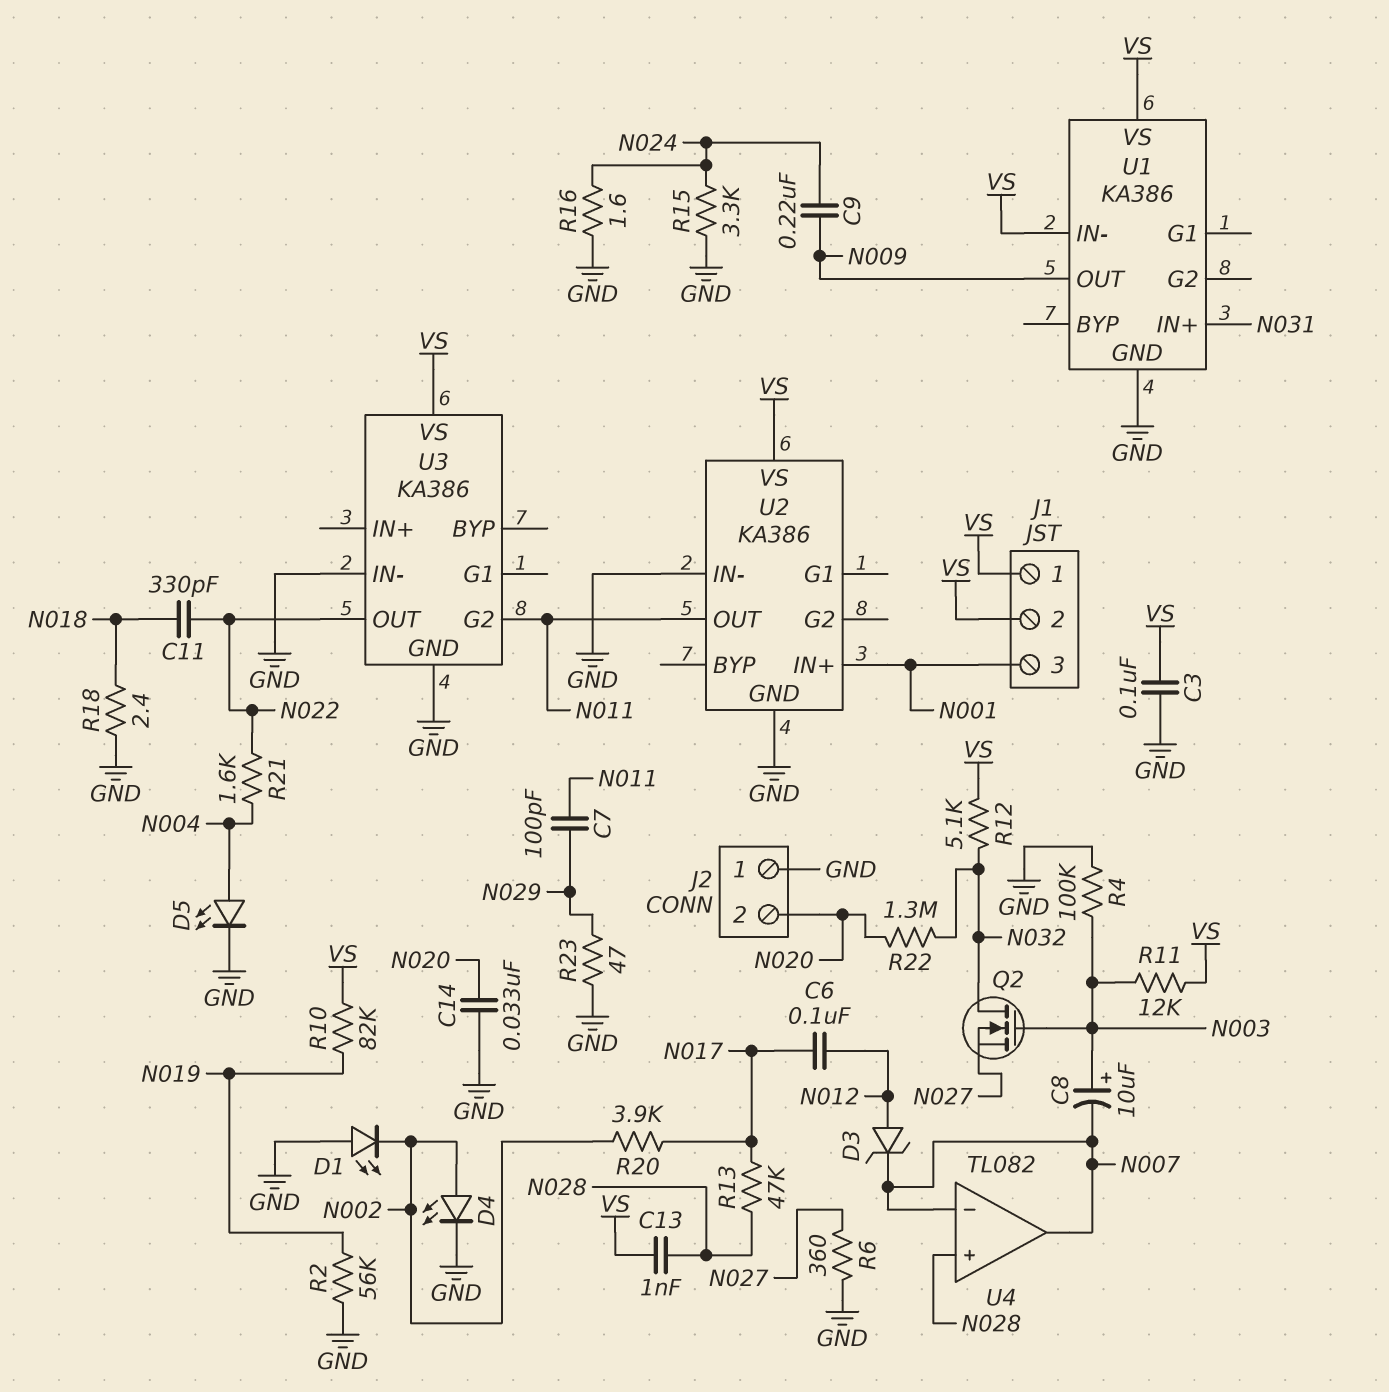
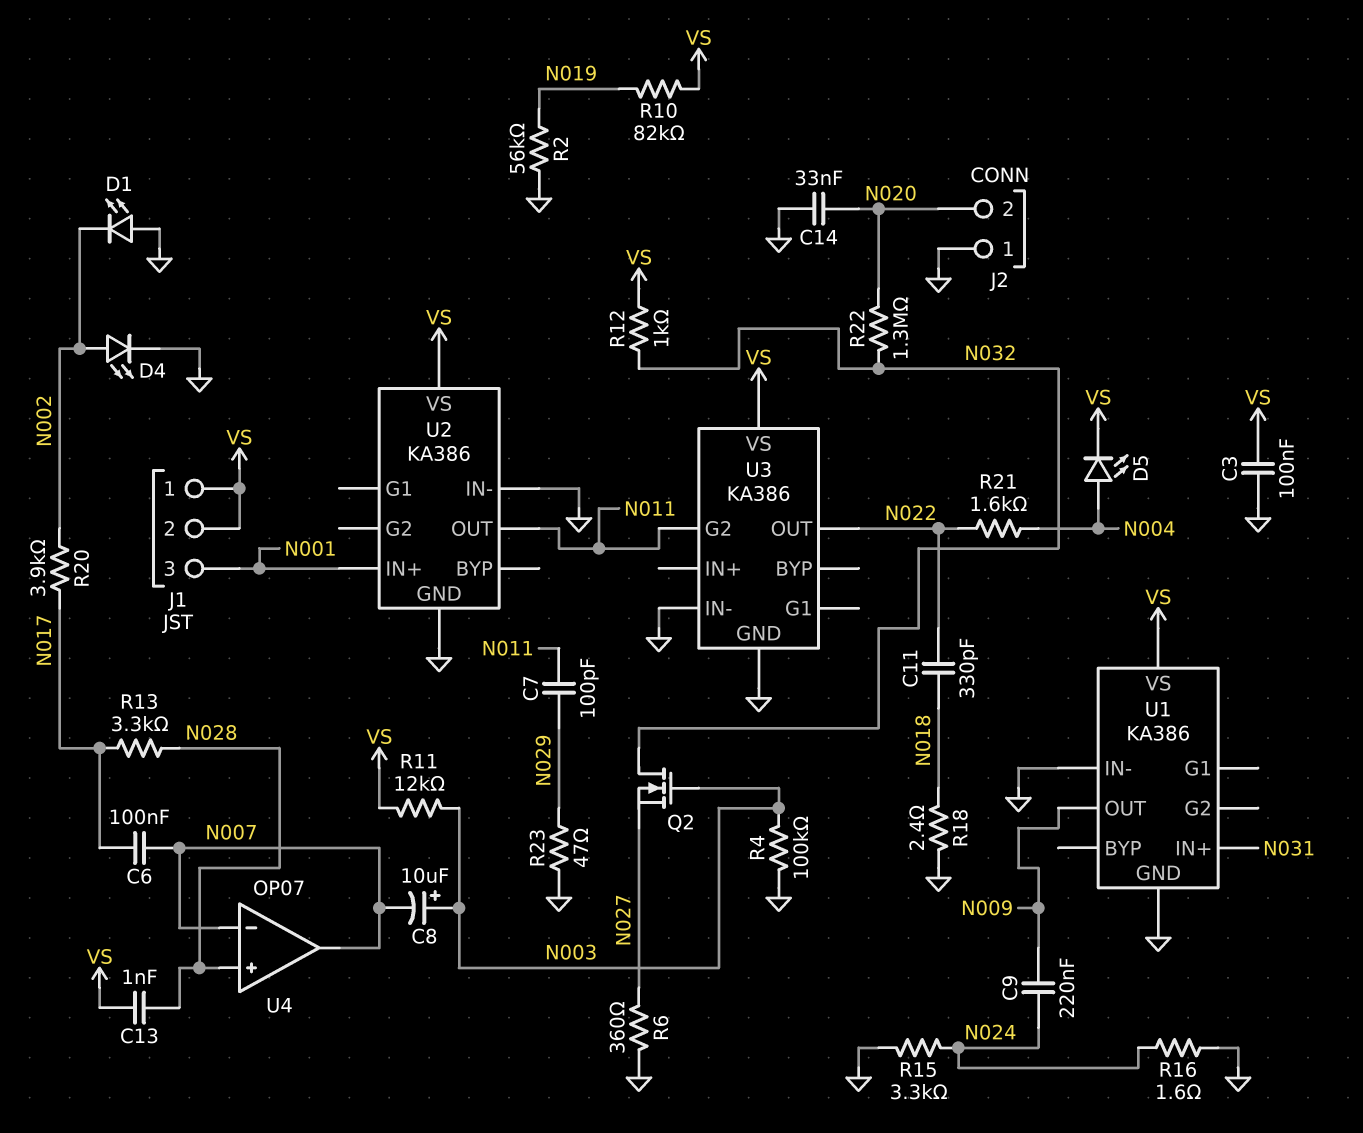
C6: 100nF (N012, N017) -> 100nF (N007, N017)
D3: zener (A N012, K N007) -> none
D5: LED (A N004, K GND) -> LED (A N004, K VS)
R12: 5.1k (N032, VS) -> 1k (N032, VS)
R13: 47k (N017, N028) -> 3.3k (N017, N028)
U1 pin IN-: VS -> GND
U4: TL082 -> OP07

